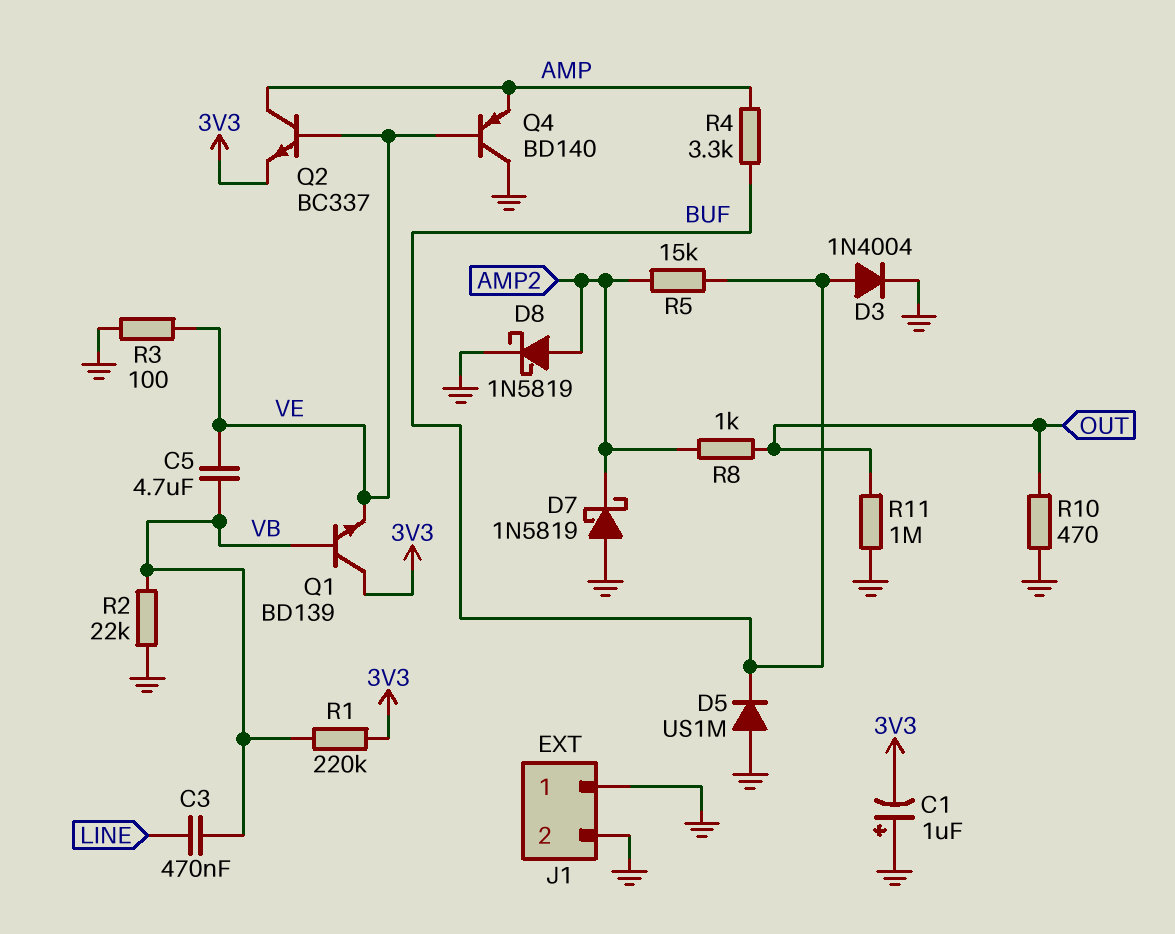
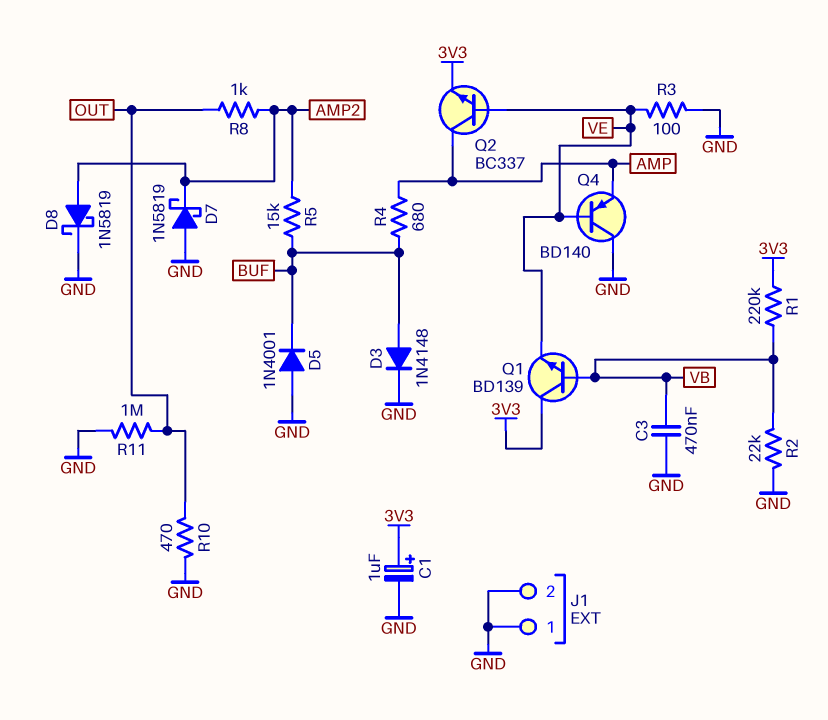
C1: 1uF (plus GND, minus 3V3) -> 1uF (plus 3V3, minus GND)
C3: 470nF (LINE, VB) -> 470nF (GND, VB)
C5: 4.7uF (VB, VE) -> none
D3: diode 1N4004 (A BUF, K GND) -> diode 1N4148 (A BUF, K GND)
D5: diode US1M (A GND, K BUF) -> diode 1N4001 (A GND, K BUF)
R4: 3.3k (AMP, BUF) -> 680 (AMP, BUF)

